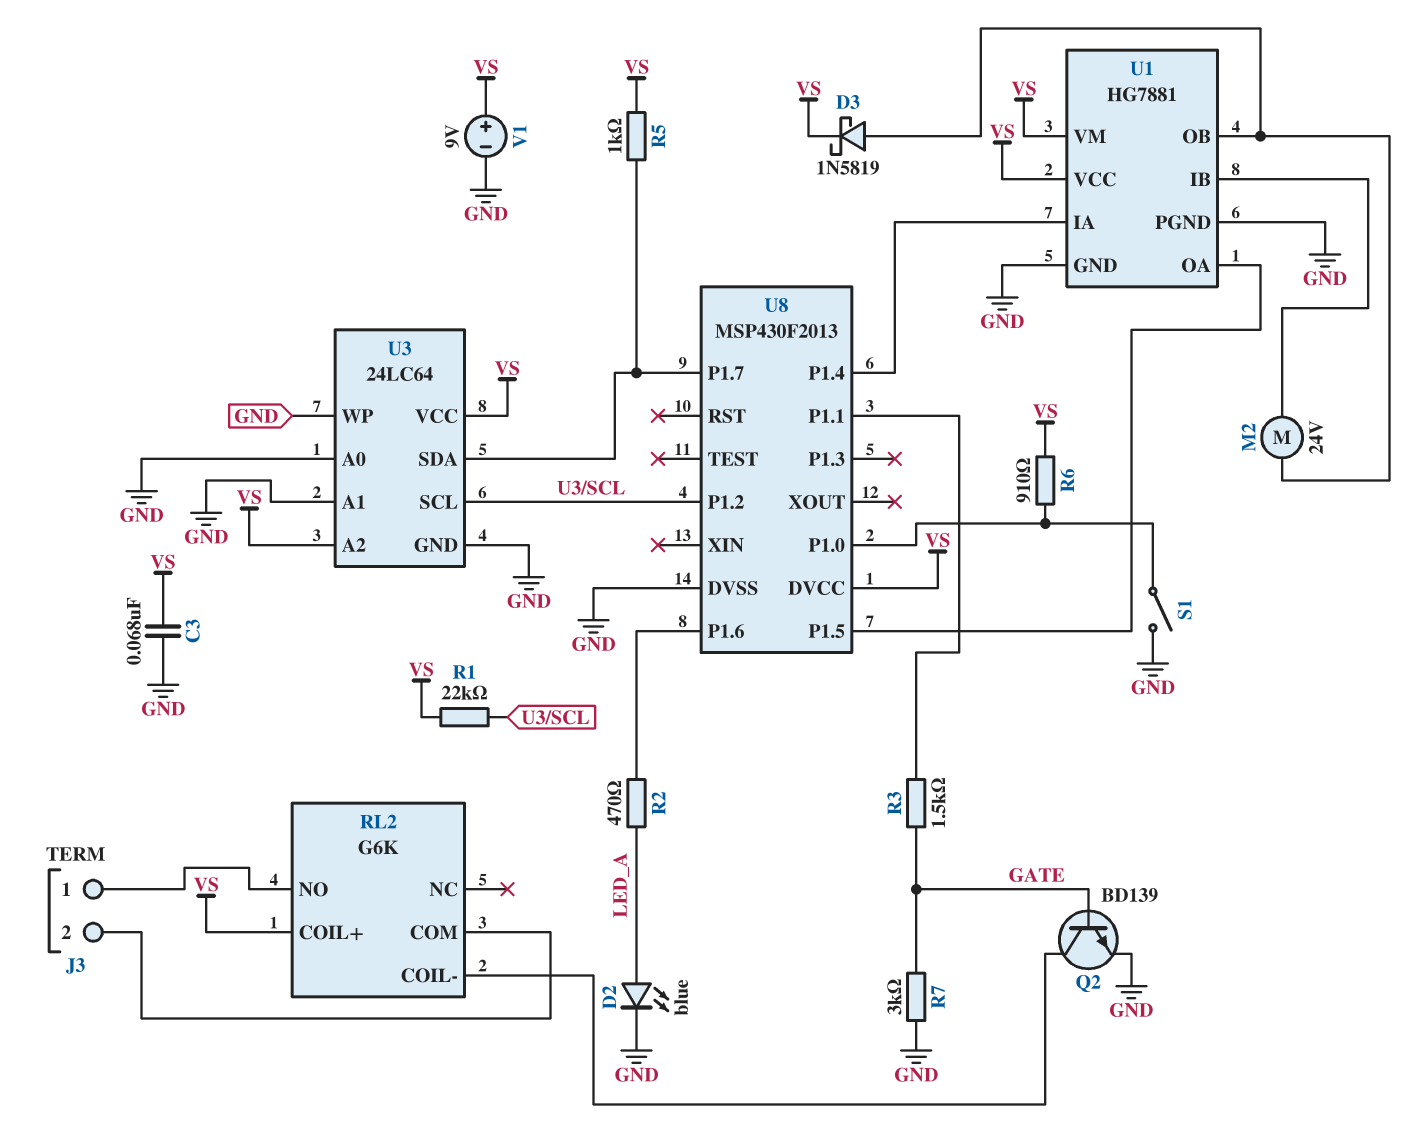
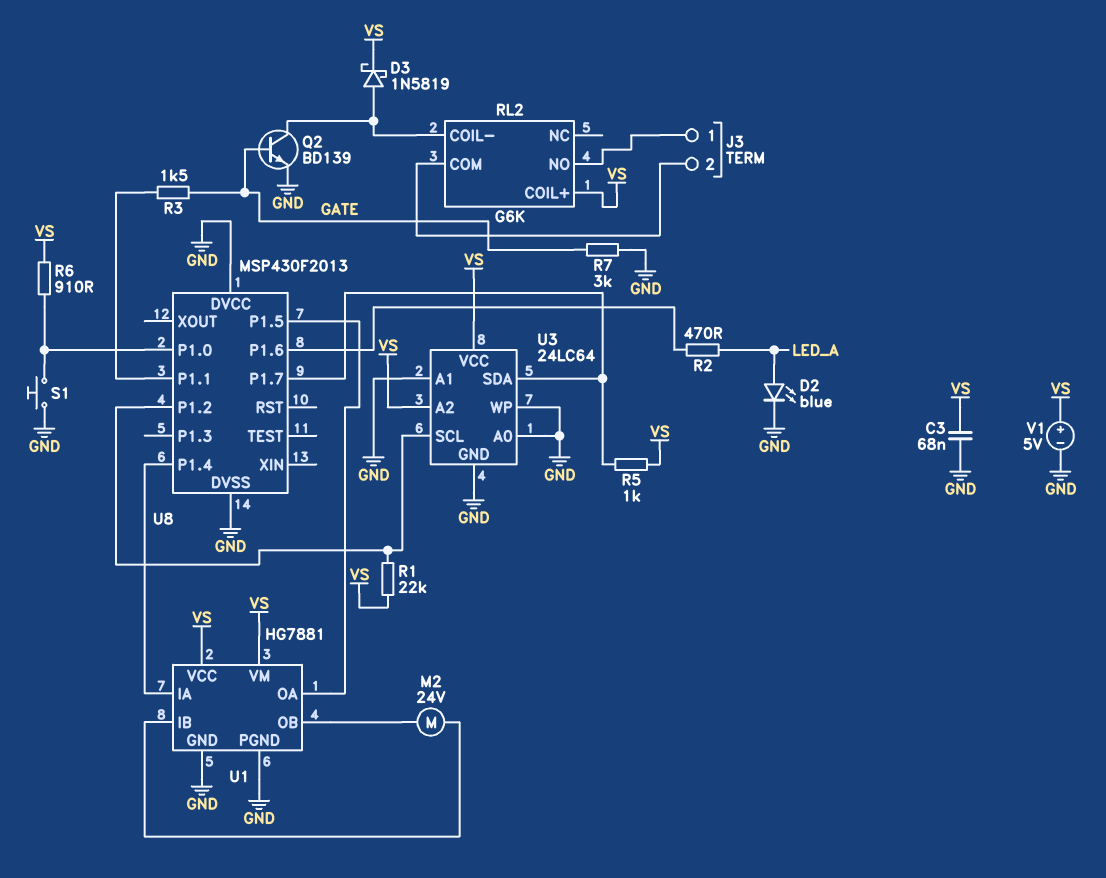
D3: schottky 1N5819 (A U1/OB, K VS) -> schottky 1N5819 (A RL2/COIL-, K VS)
S1: switch (GND, U8/P1.0) -> button (GND, U8/P1.0)
U8 pin DVCC: VS -> GND
V1: 9V (plus VS, minus GND) -> 5V (plus VS, minus GND)

